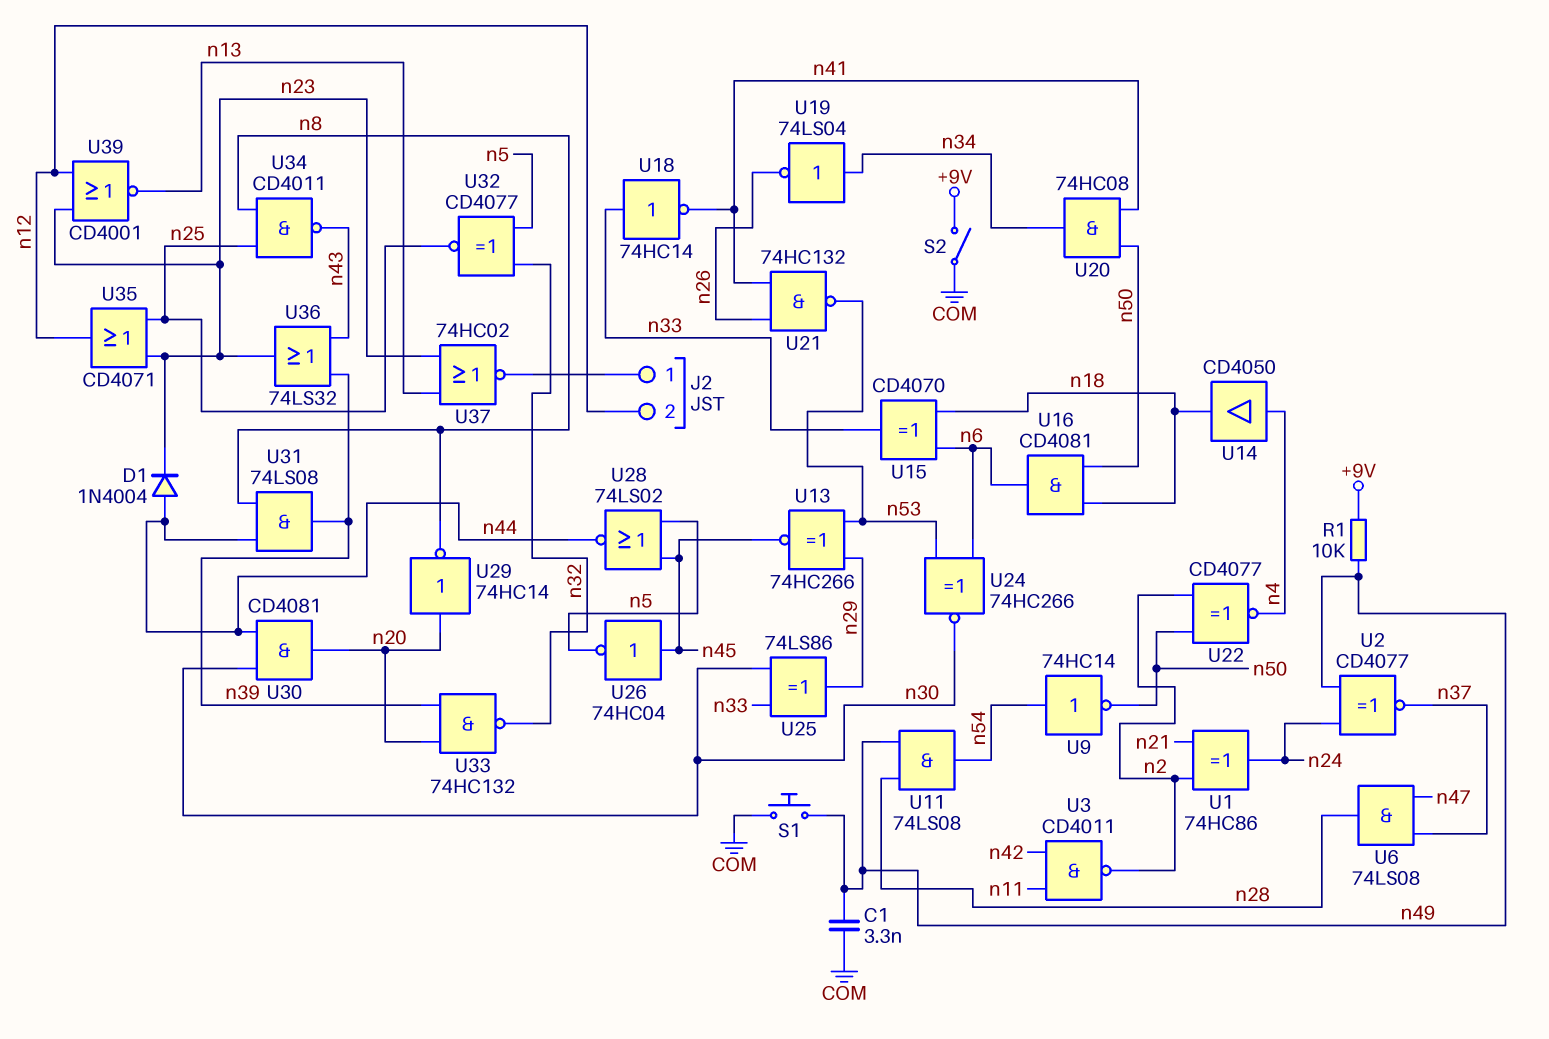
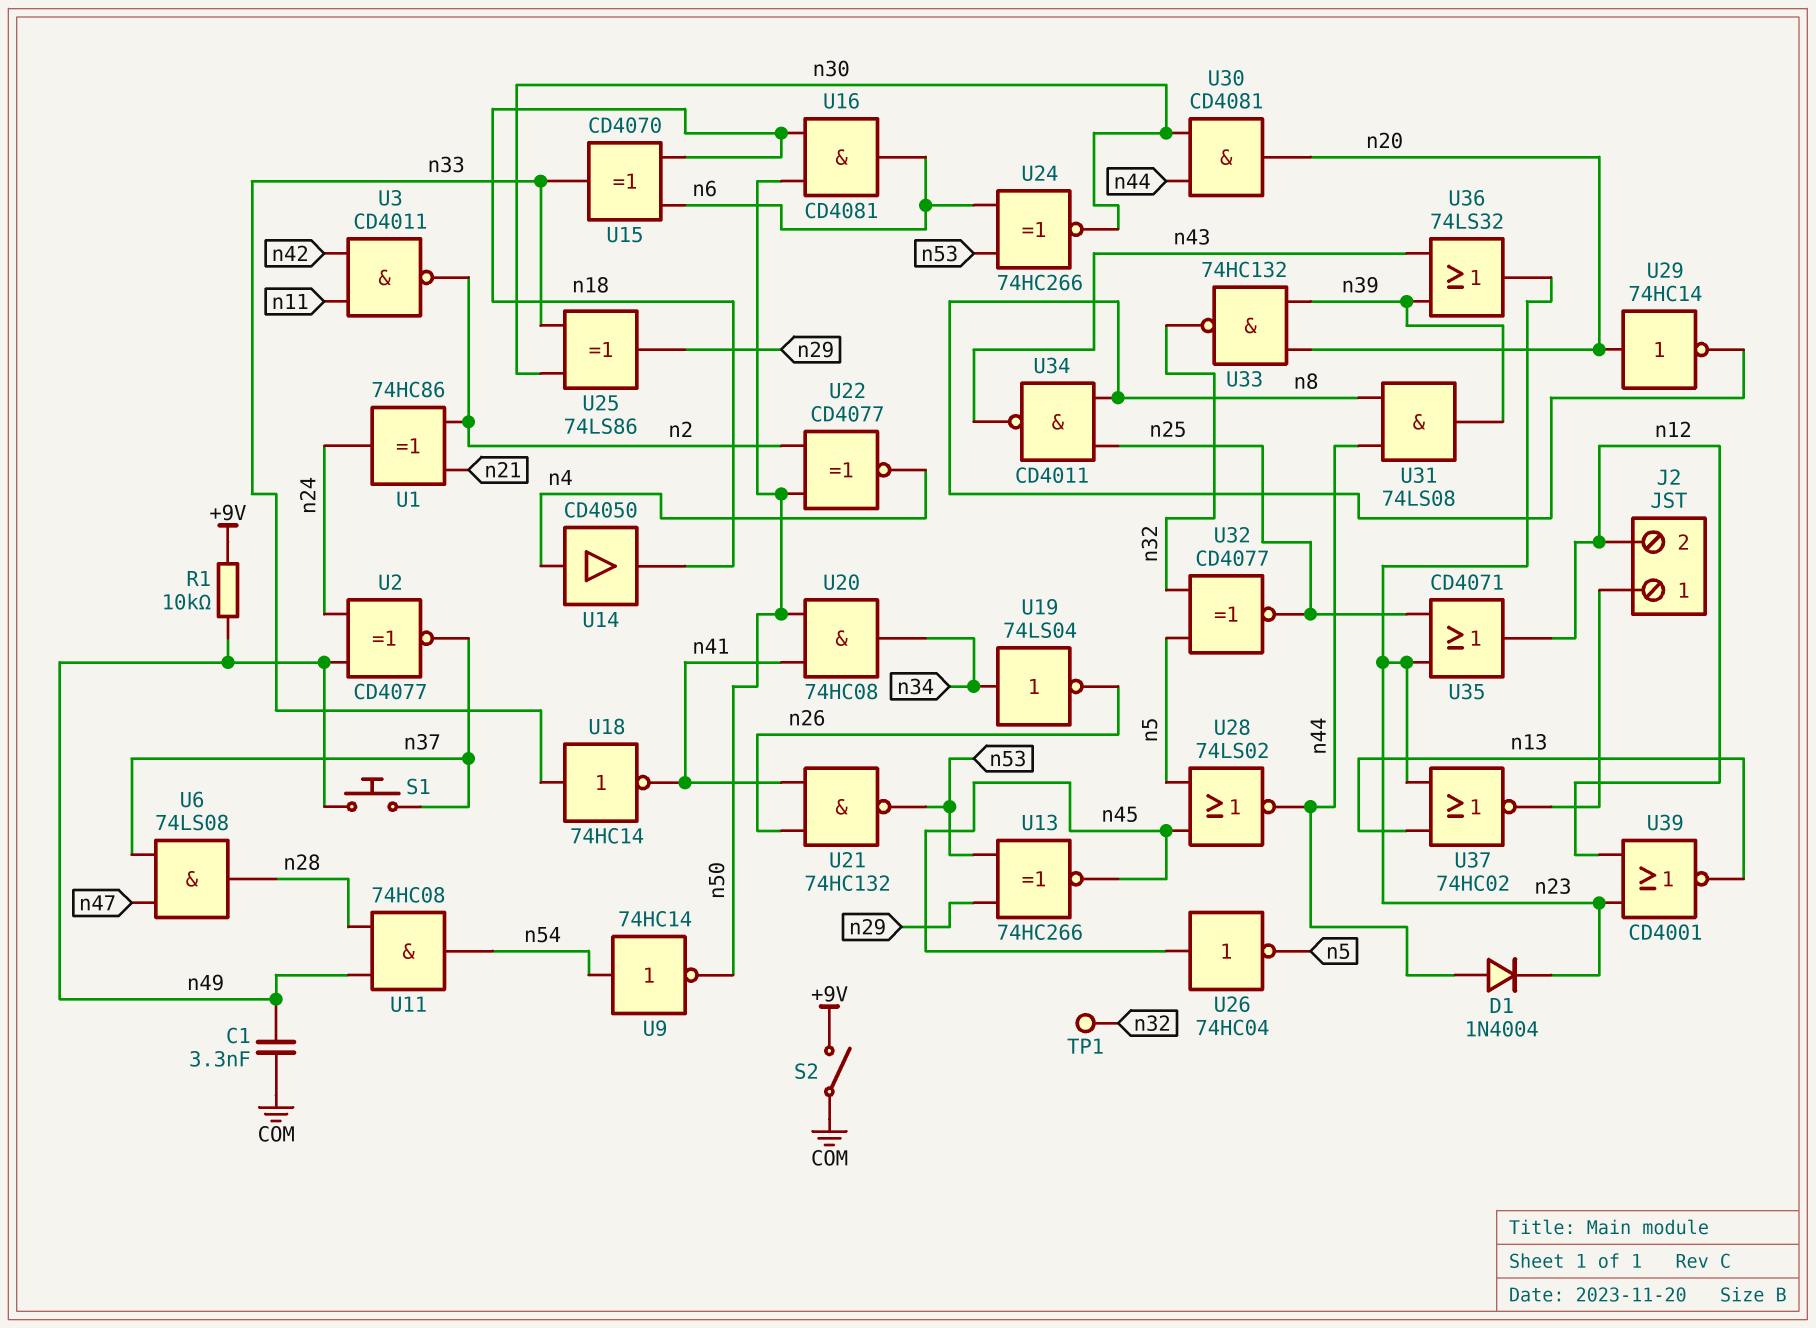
S1: button (COM, n49) -> button (n37, n49)
TP1: none -> test point (n32)
U11: AND 74LS08 (in n28, in n49, out n54) -> AND 74HC08 (in n28, in n49, out n54)

